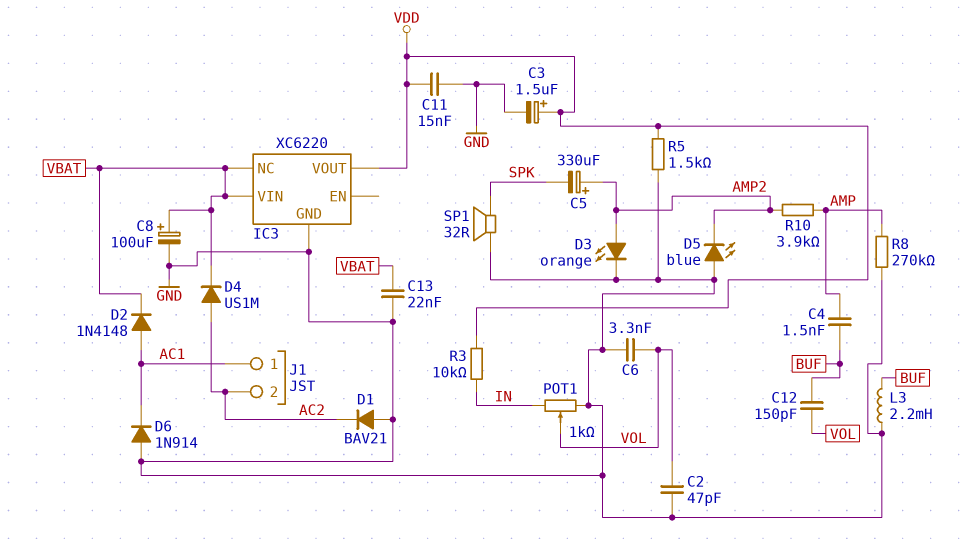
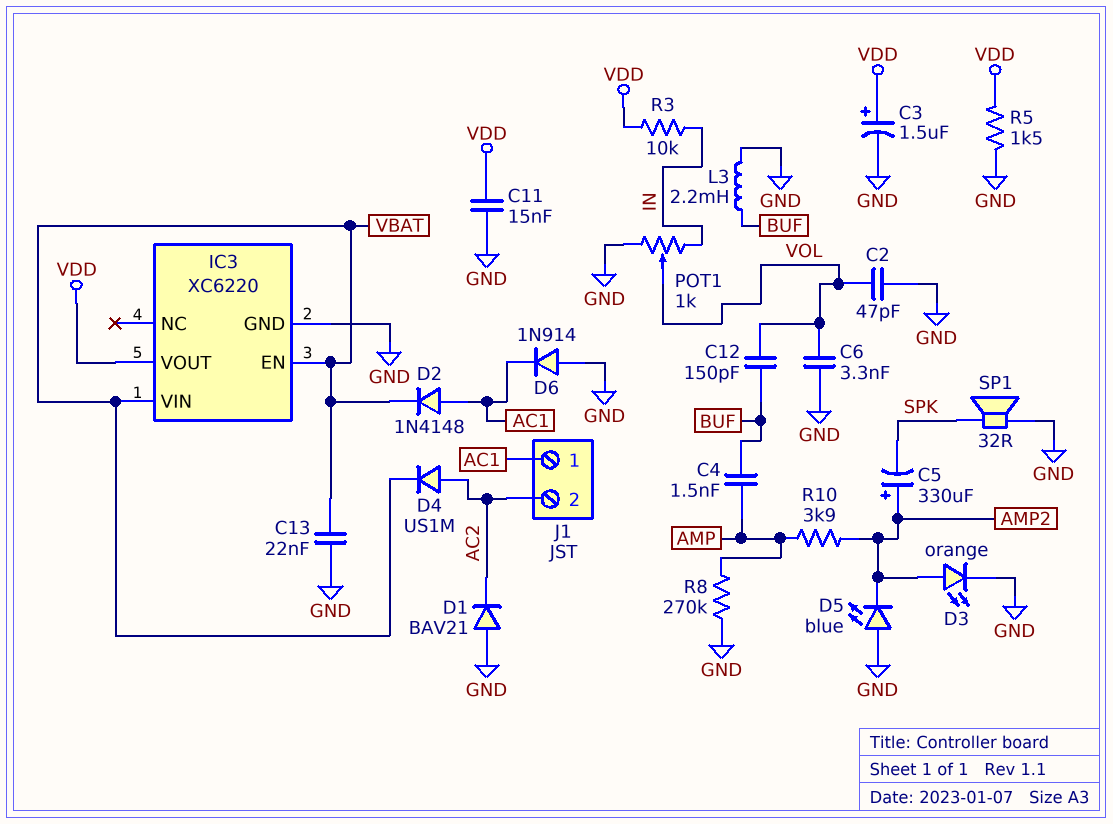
C8: 100uF (plus VBAT, minus GND) -> none
IC3 pin EN: none -> VBAT
IC3 pin NC: VBAT -> none

